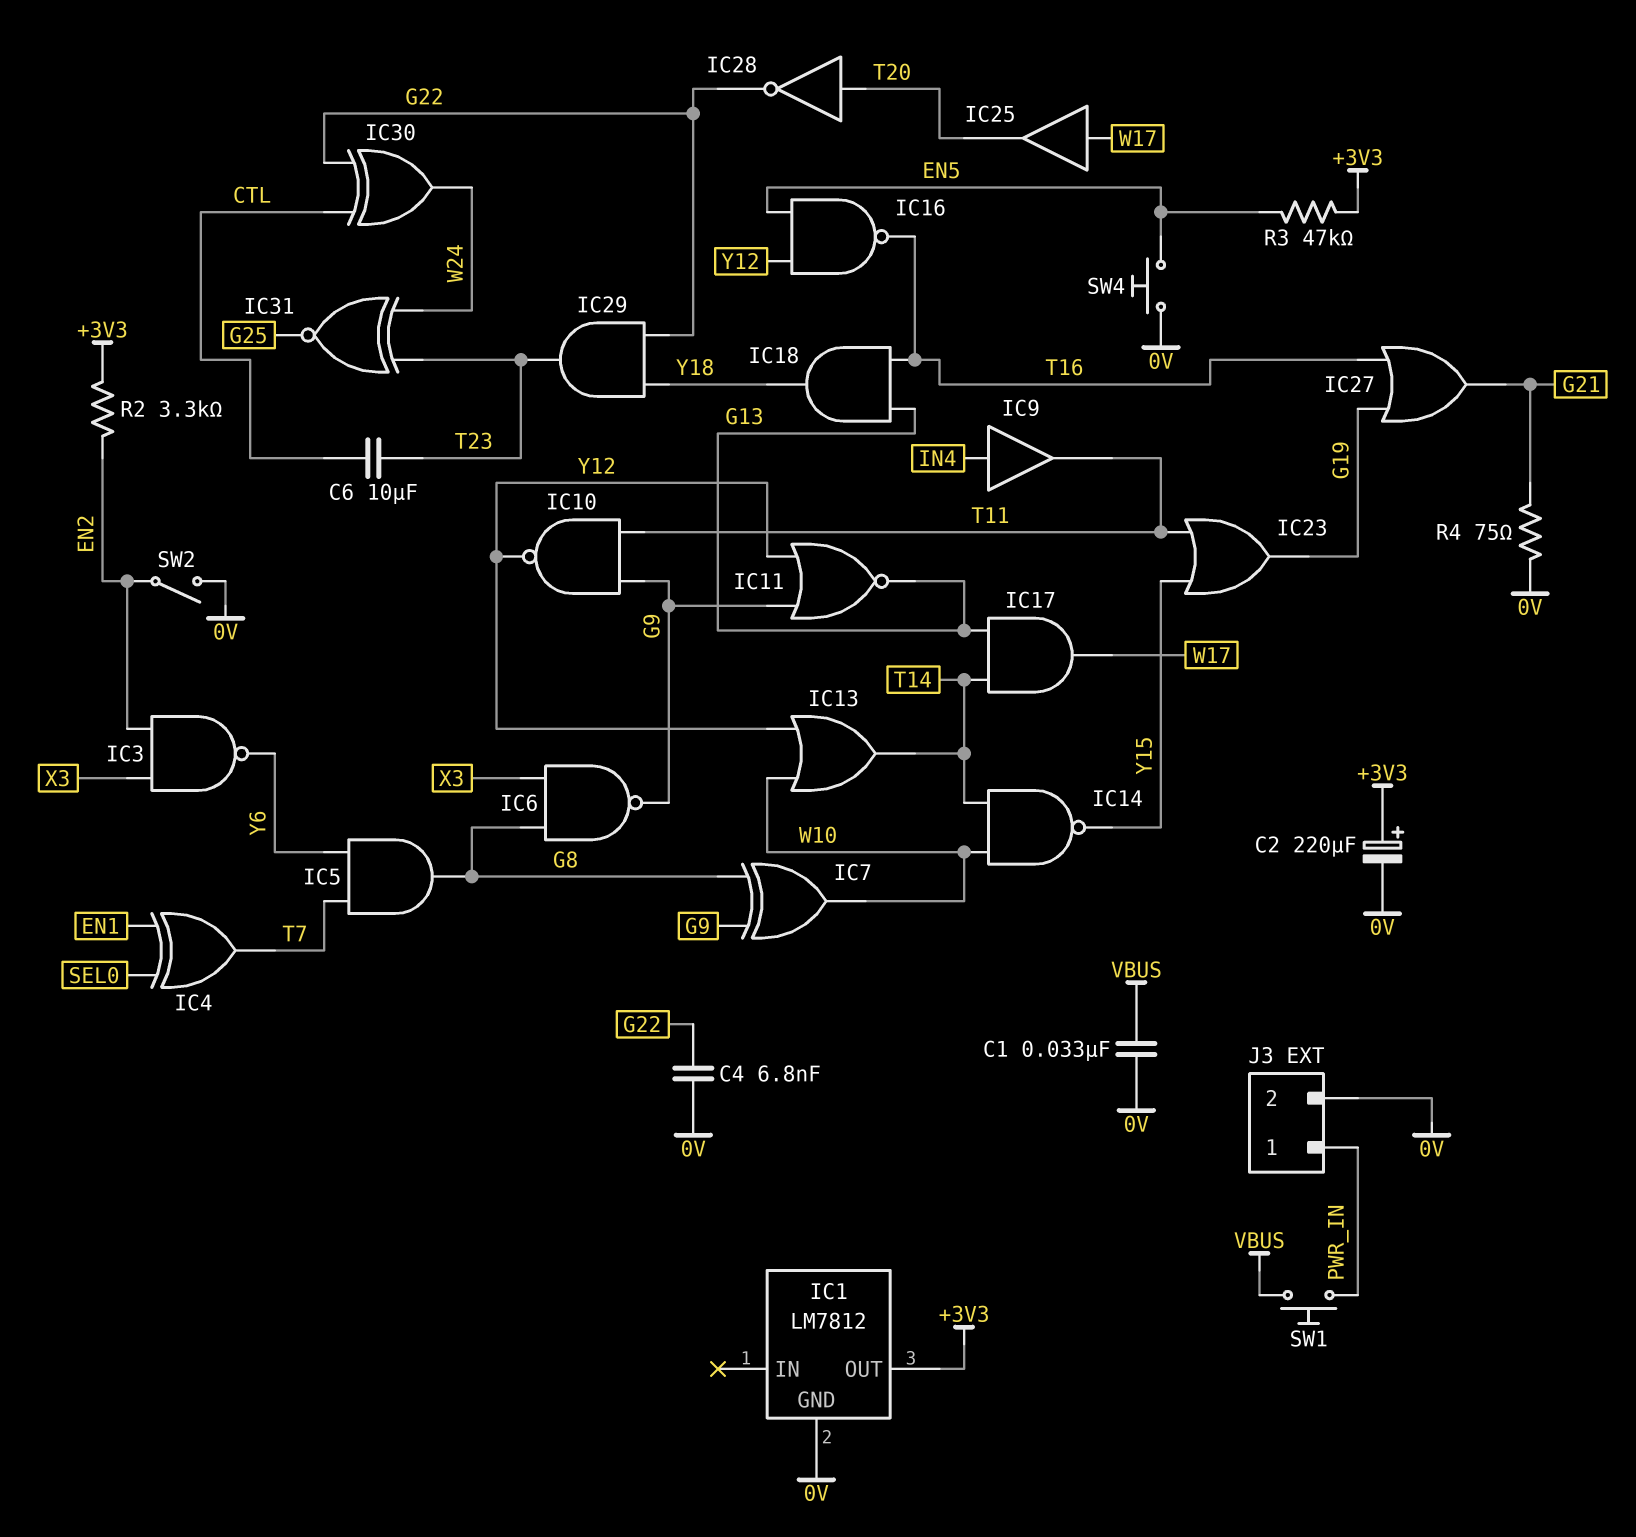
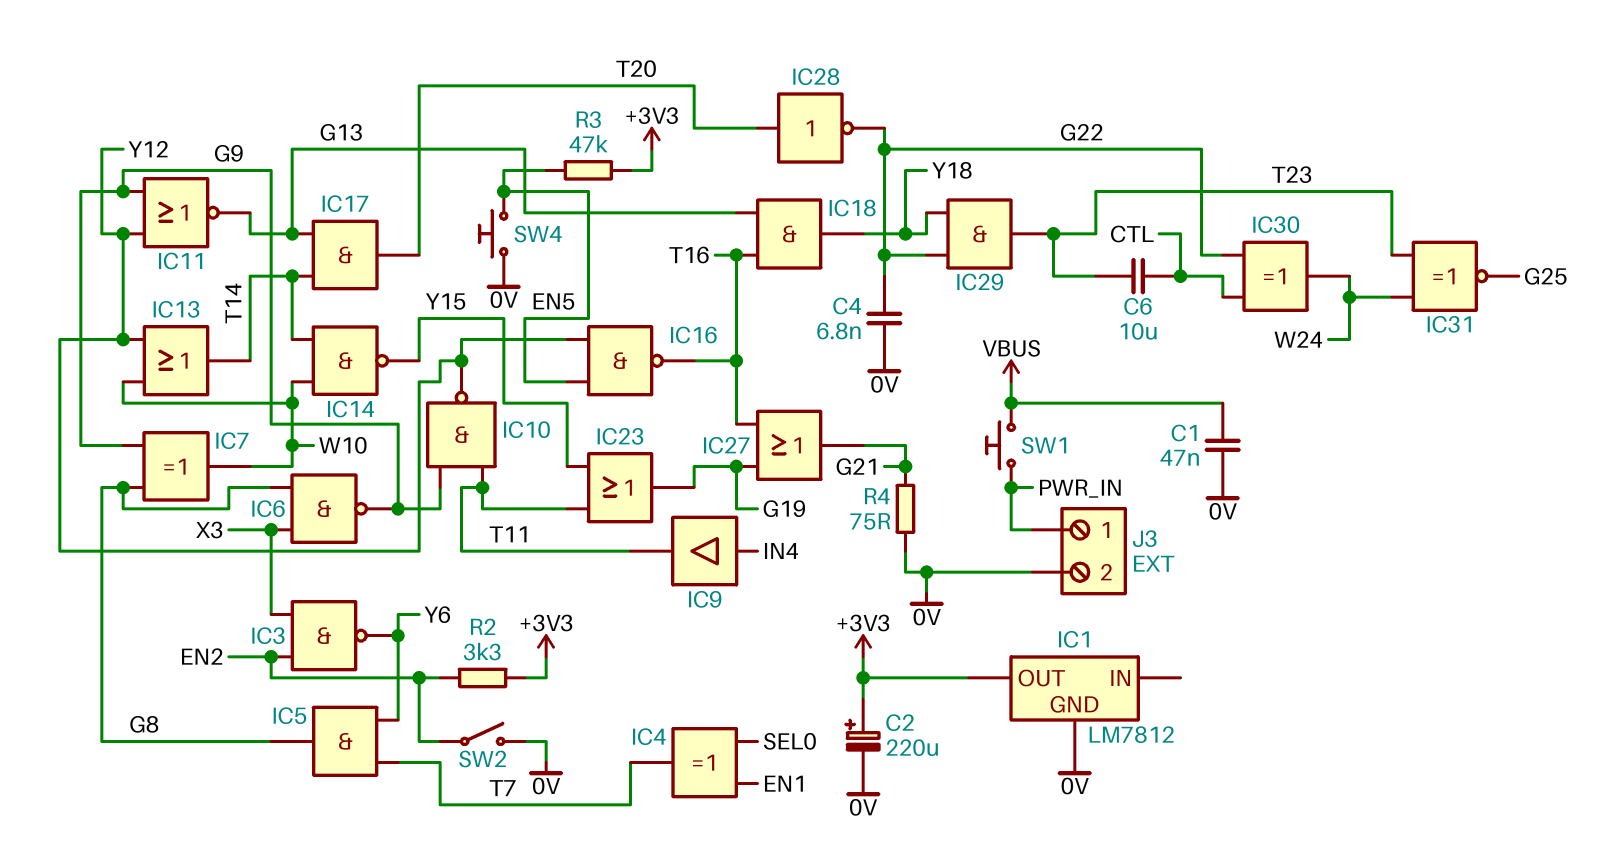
C1: 33nF (0V, VBUS) -> 47nF (0V, VBUS)
IC17: AND (in G13, in T14, out W17) -> AND (in G13, in T14, out T20)
IC25: buffer (in W17, out T20) -> none

